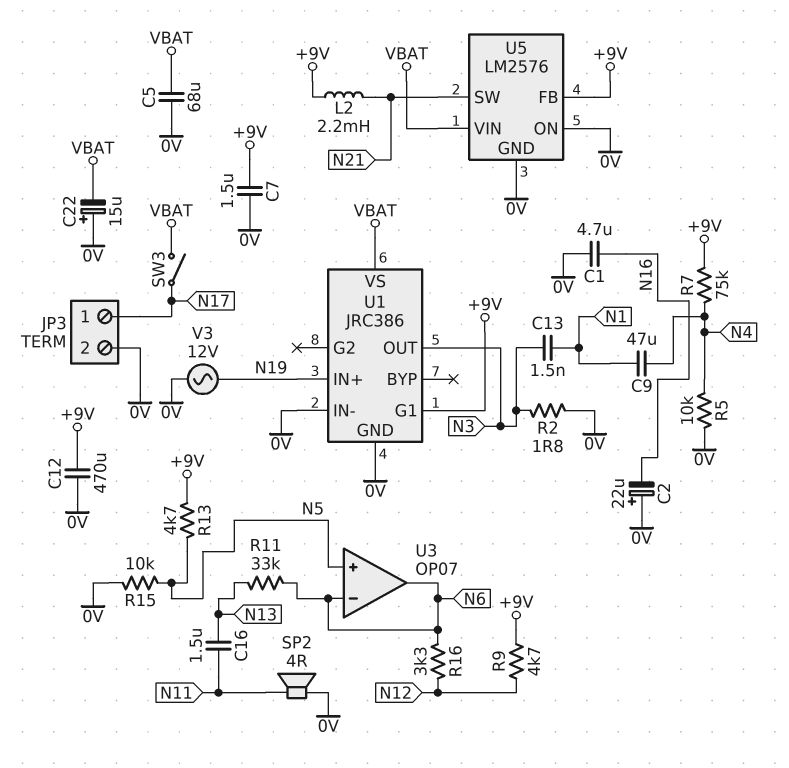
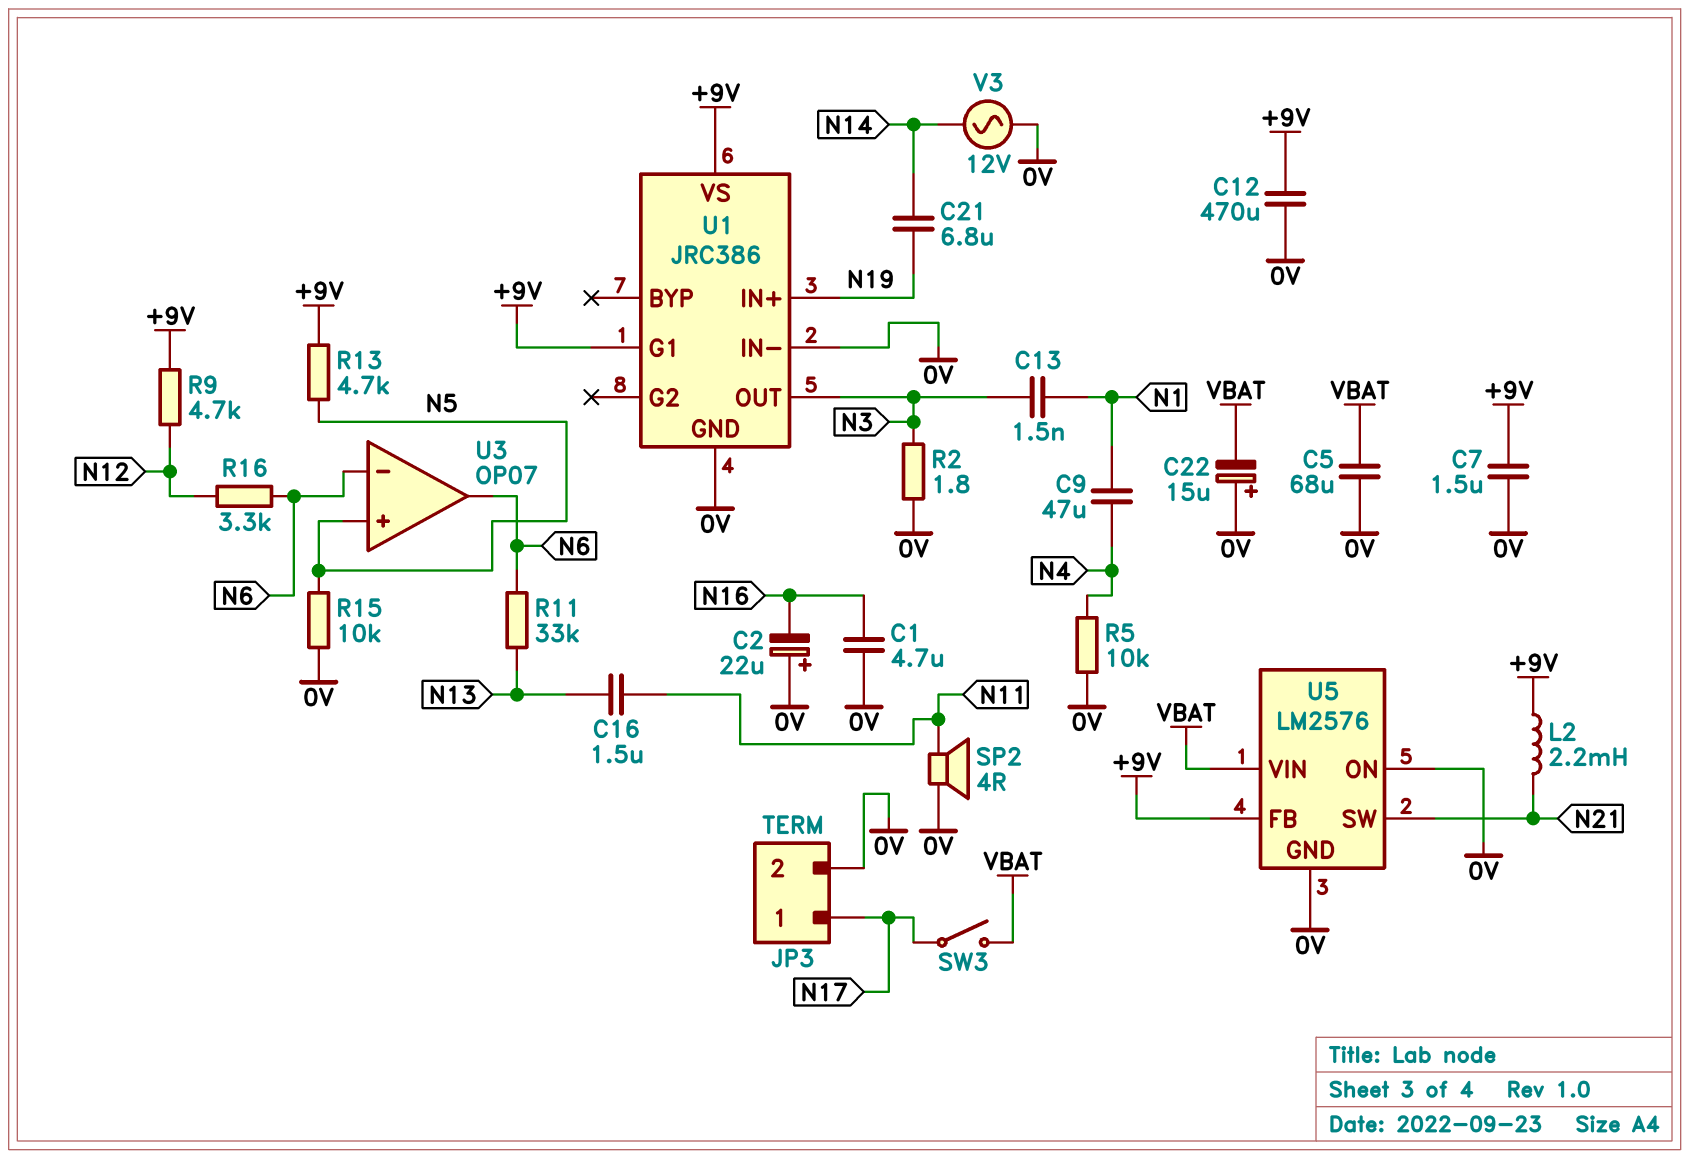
C21: none -> 6.8uF (N14, N19)
R7: 75k (+9V, N4) -> none
U1 pin VS: VBAT -> +9V
V3: AC 12V (0V, N19) -> AC 12V (0V, N14)

